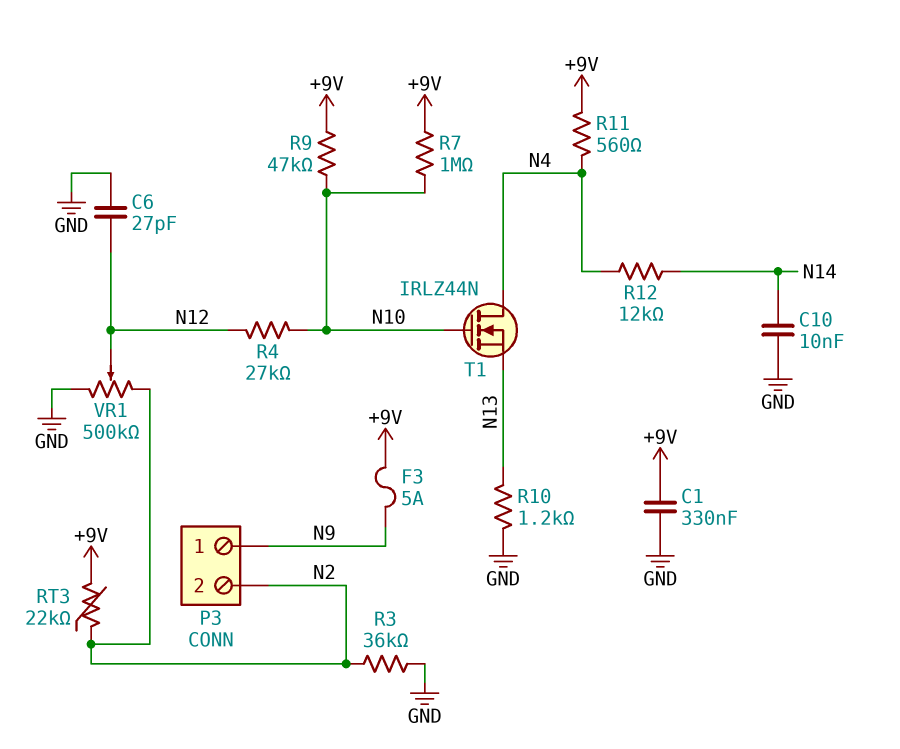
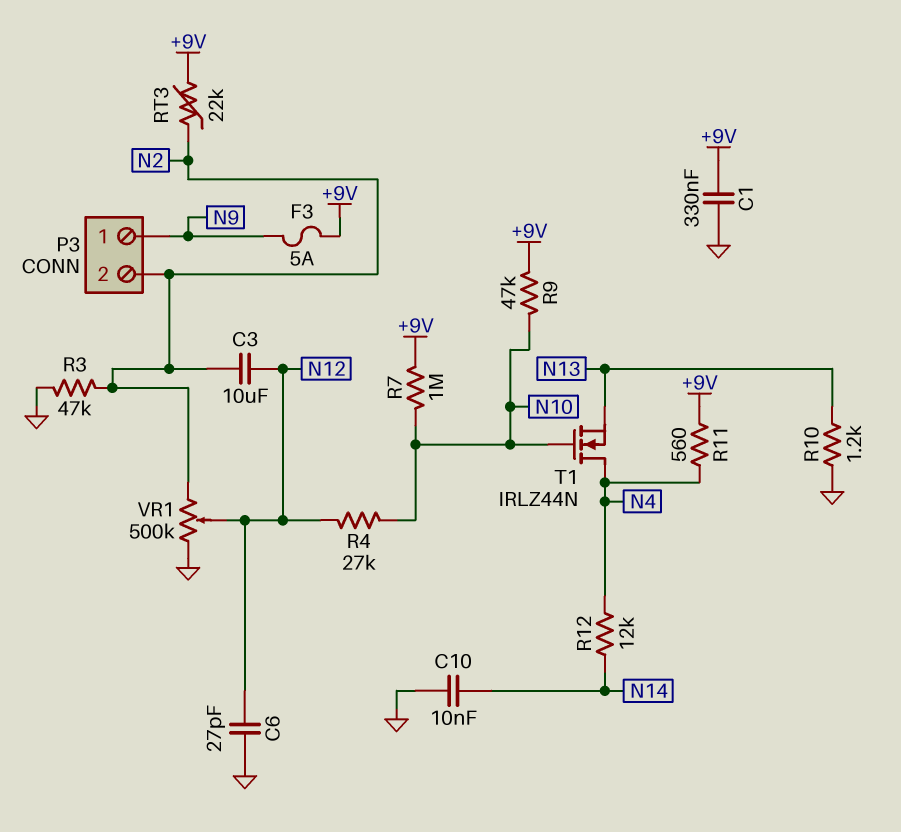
C3: none -> 10uF (N2, N12)
R3: 36k (GND, N2) -> 47k (GND, N2)

